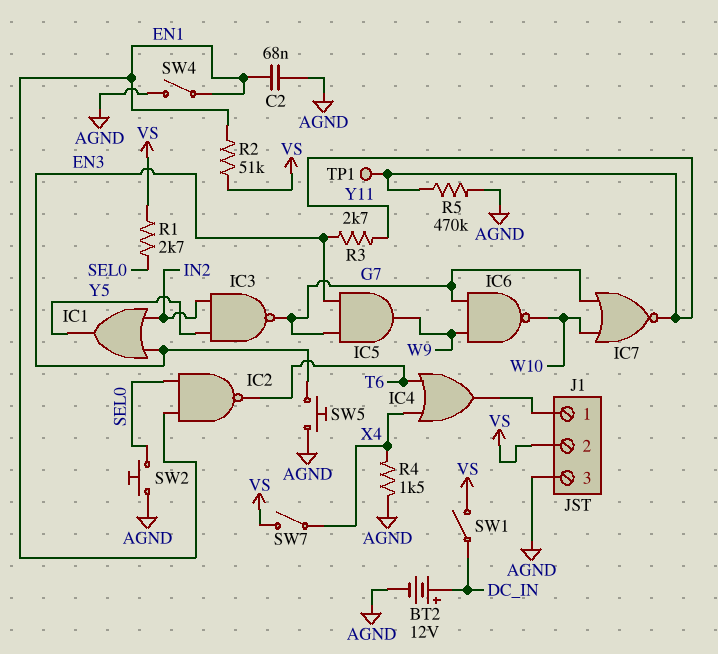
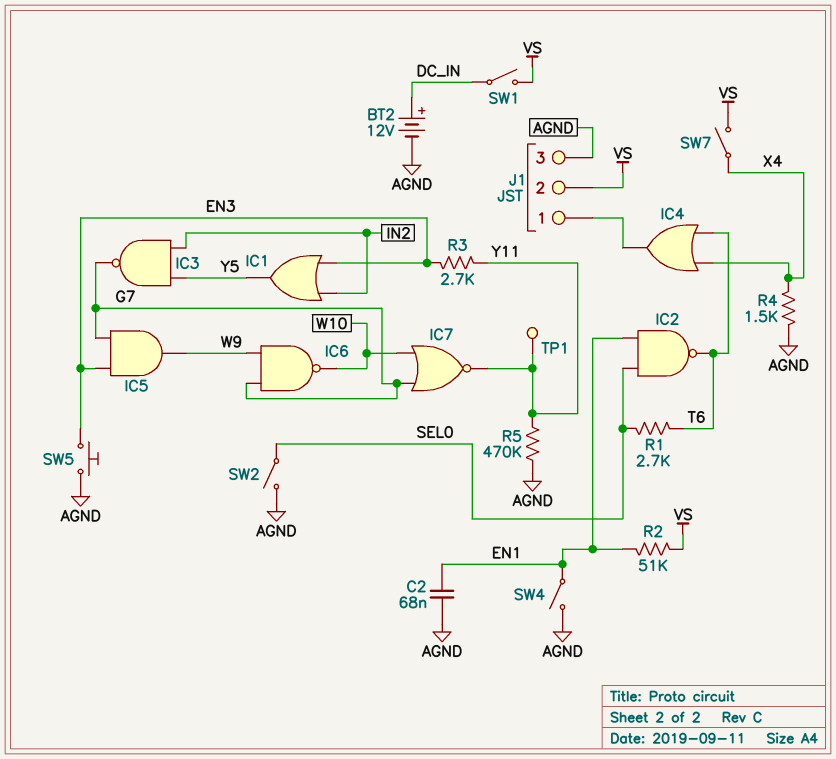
R1: 2.7k (SEL0, VS) -> 2.7k (SEL0, T6)
SW2: button (AGND, SEL0) -> switch (AGND, SEL0)

